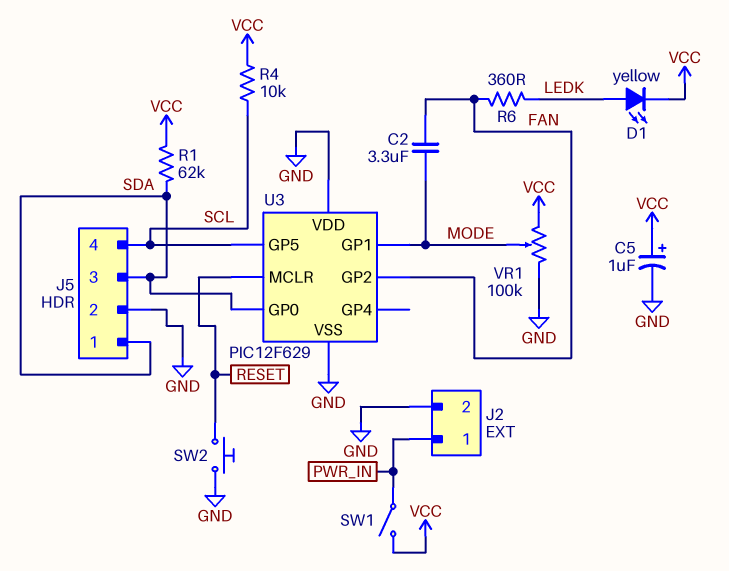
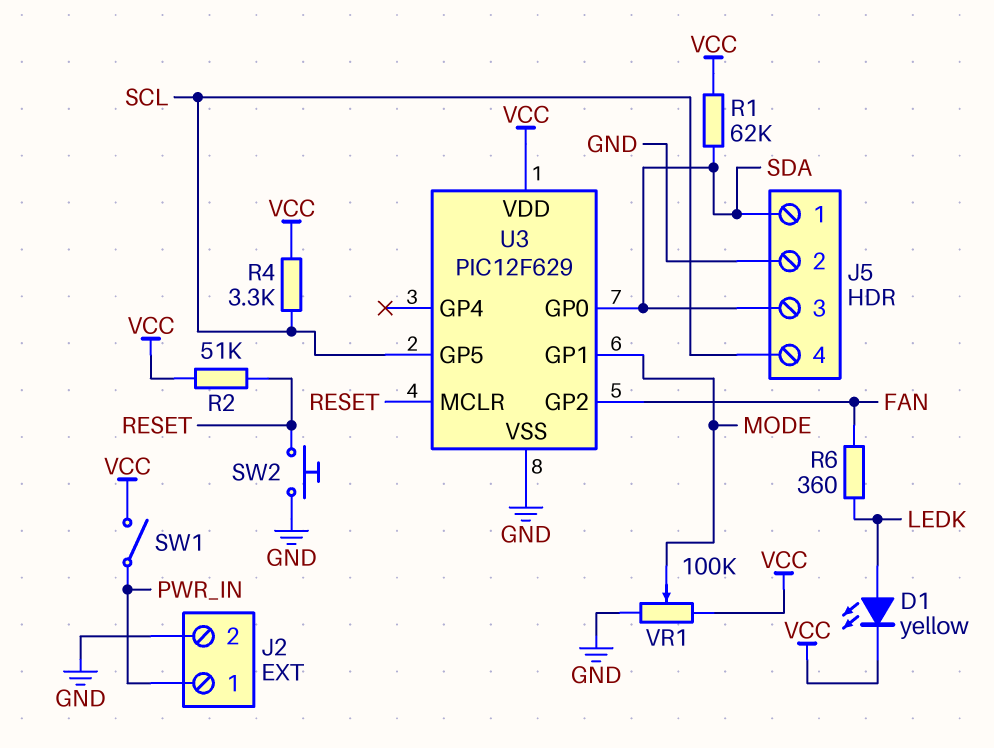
C2: 3.3uF (FAN, MODE) -> none
C5: 1uF (plus VCC, minus GND) -> none
R2: none -> 51k (RESET, VCC)
R4: 10k (SCL, VCC) -> 3.3k (SCL, VCC)
U3 pin VDD: GND -> VCC

